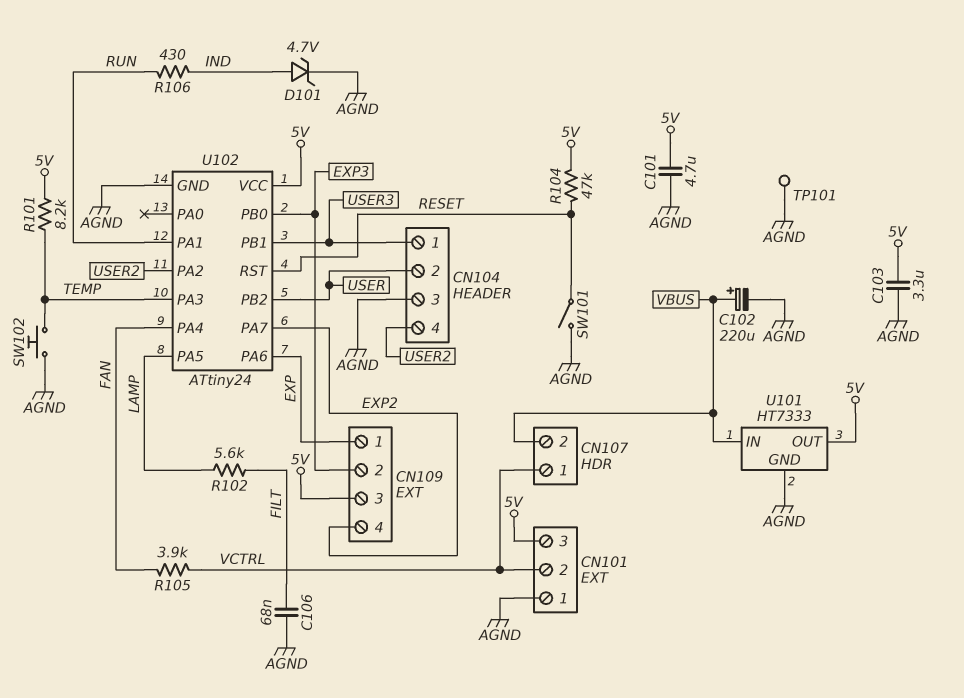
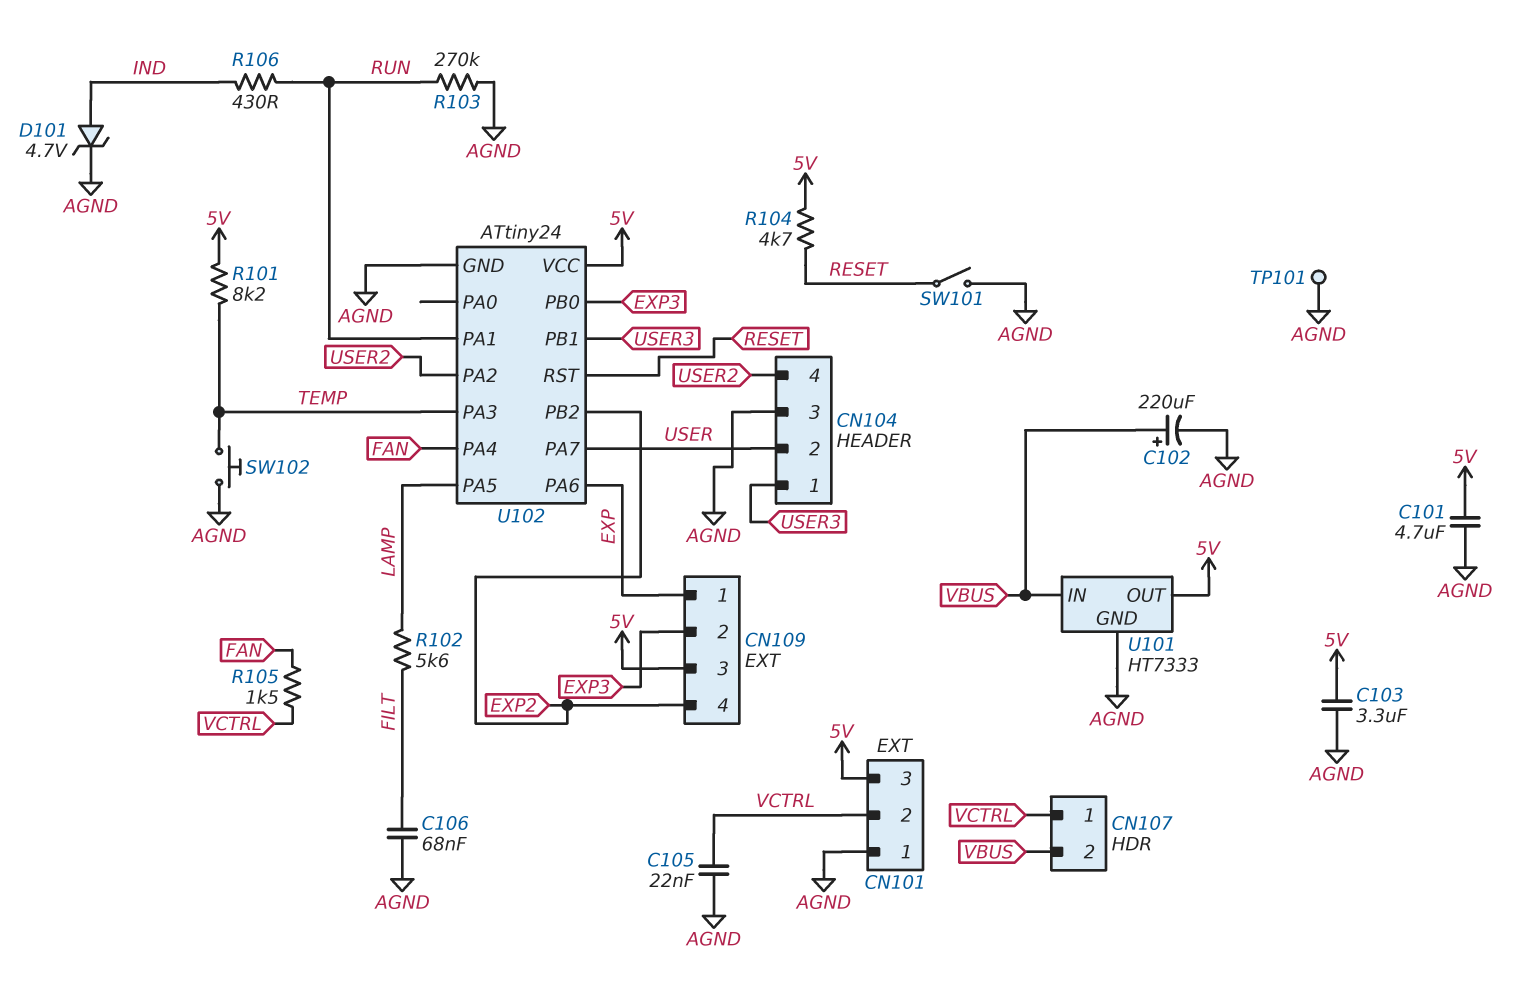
C105: none -> 22nF (AGND, VCTRL)
R103: none -> 270k (AGND, RUN)
R104: 47k (5V, RESET) -> 4.7k (5V, RESET)
R105: 3.9k (FAN, VCTRL) -> 1.5k (FAN, VCTRL)
U102 pin PA7: EXP2 -> USER
U102 pin PB2: USER -> EXP2

